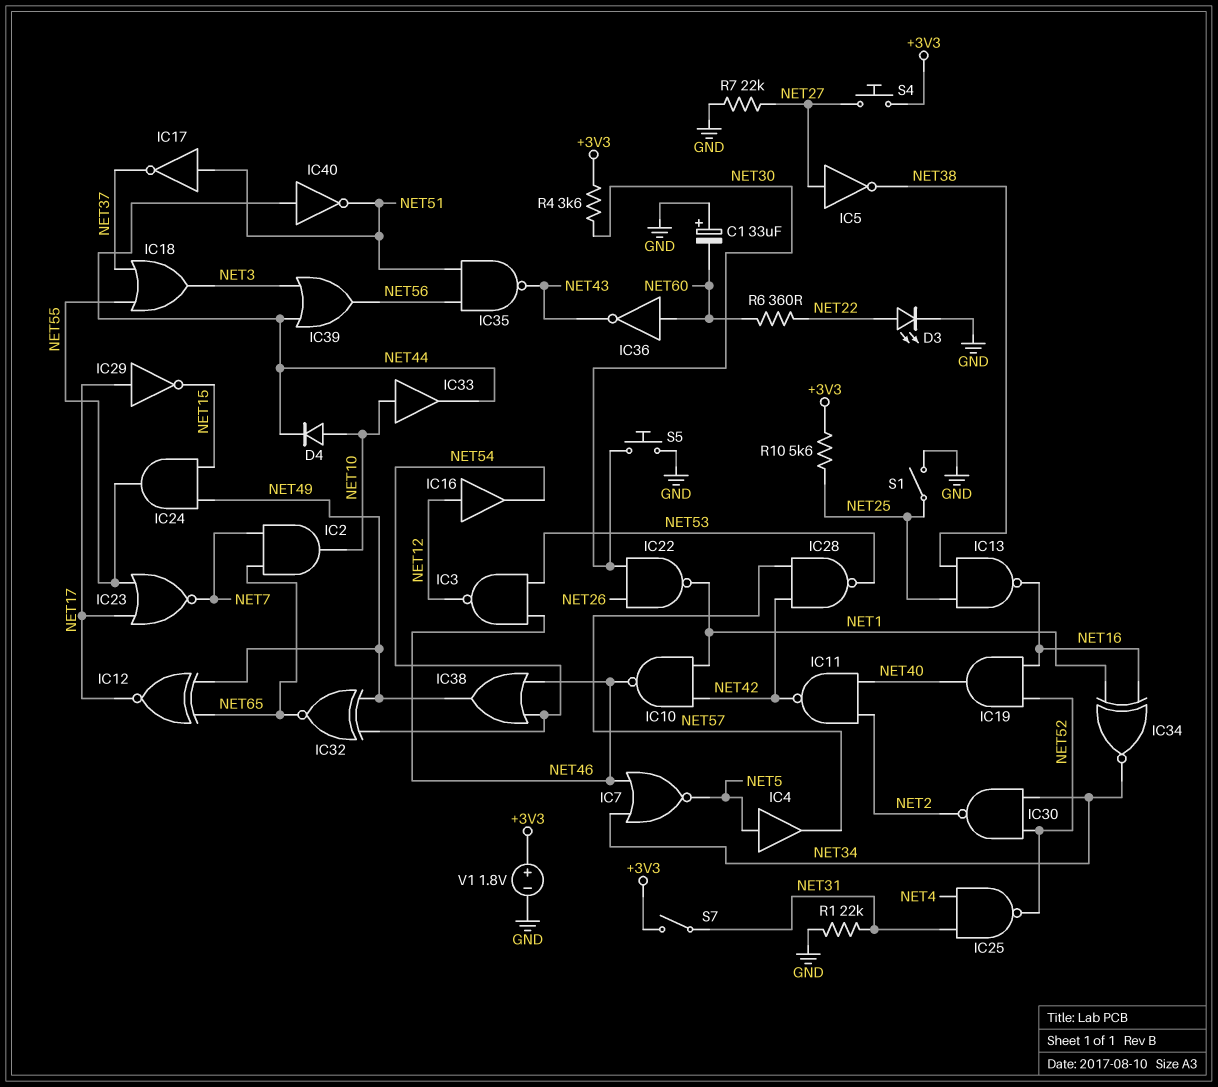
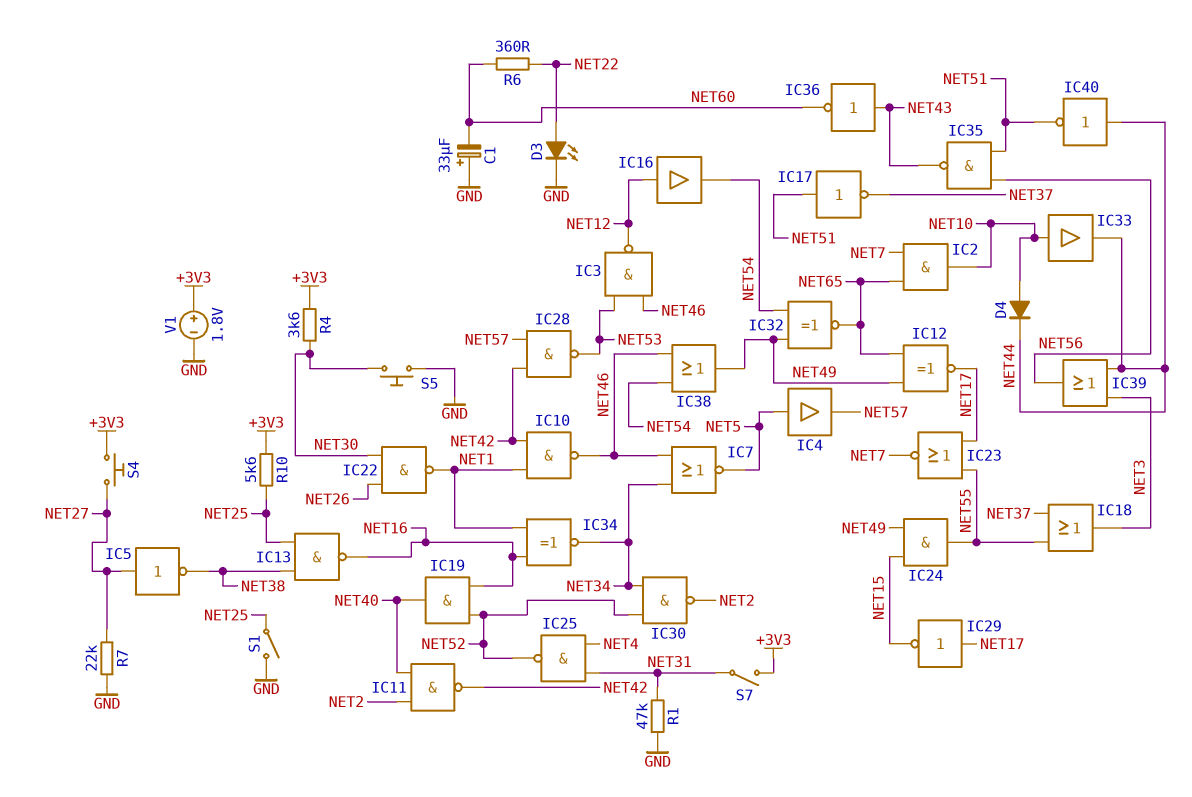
IC36: NOT (in NET60, out NET43) -> NOT (in NET43, out NET60)
R1: 22k (GND, NET31) -> 47k (GND, NET31)

